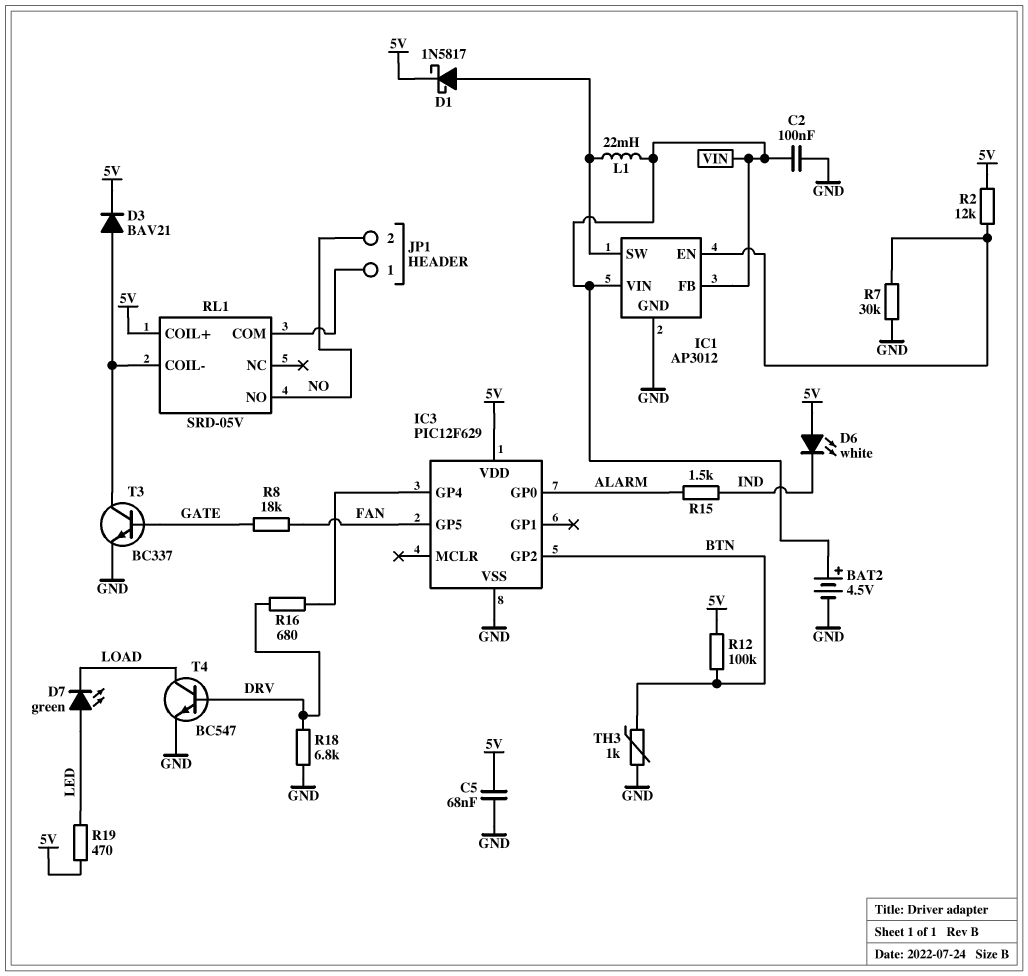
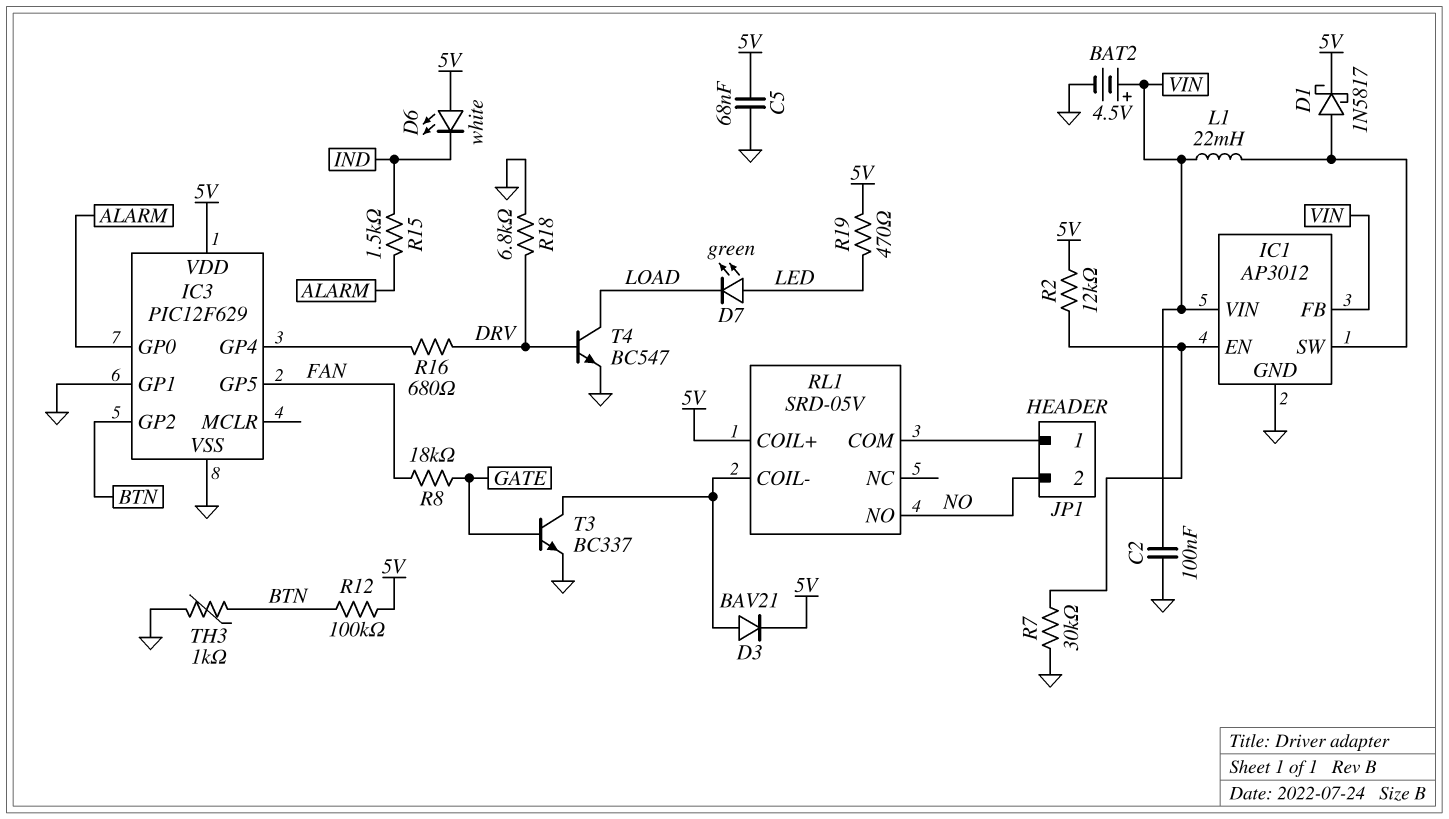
IC3 pin GP1: none -> GND

